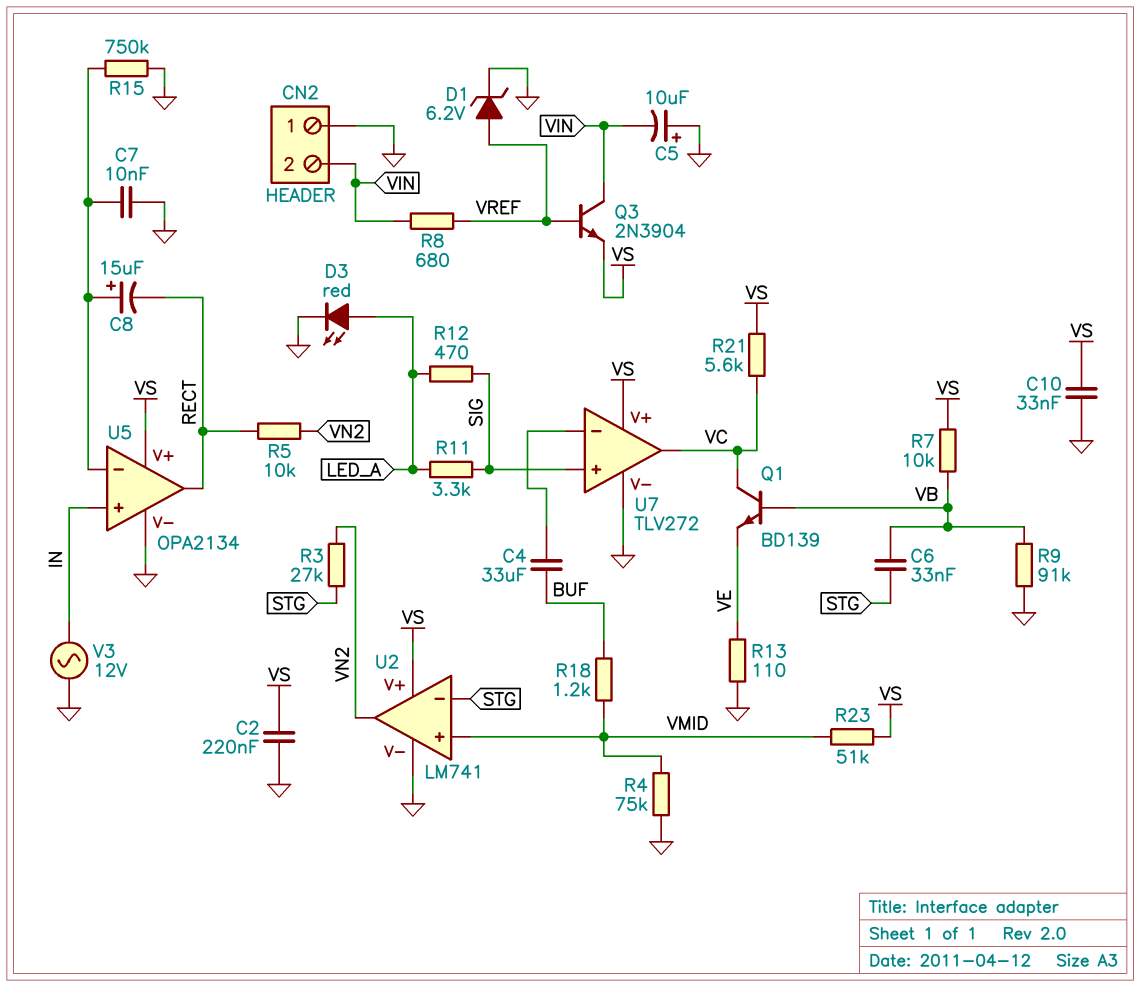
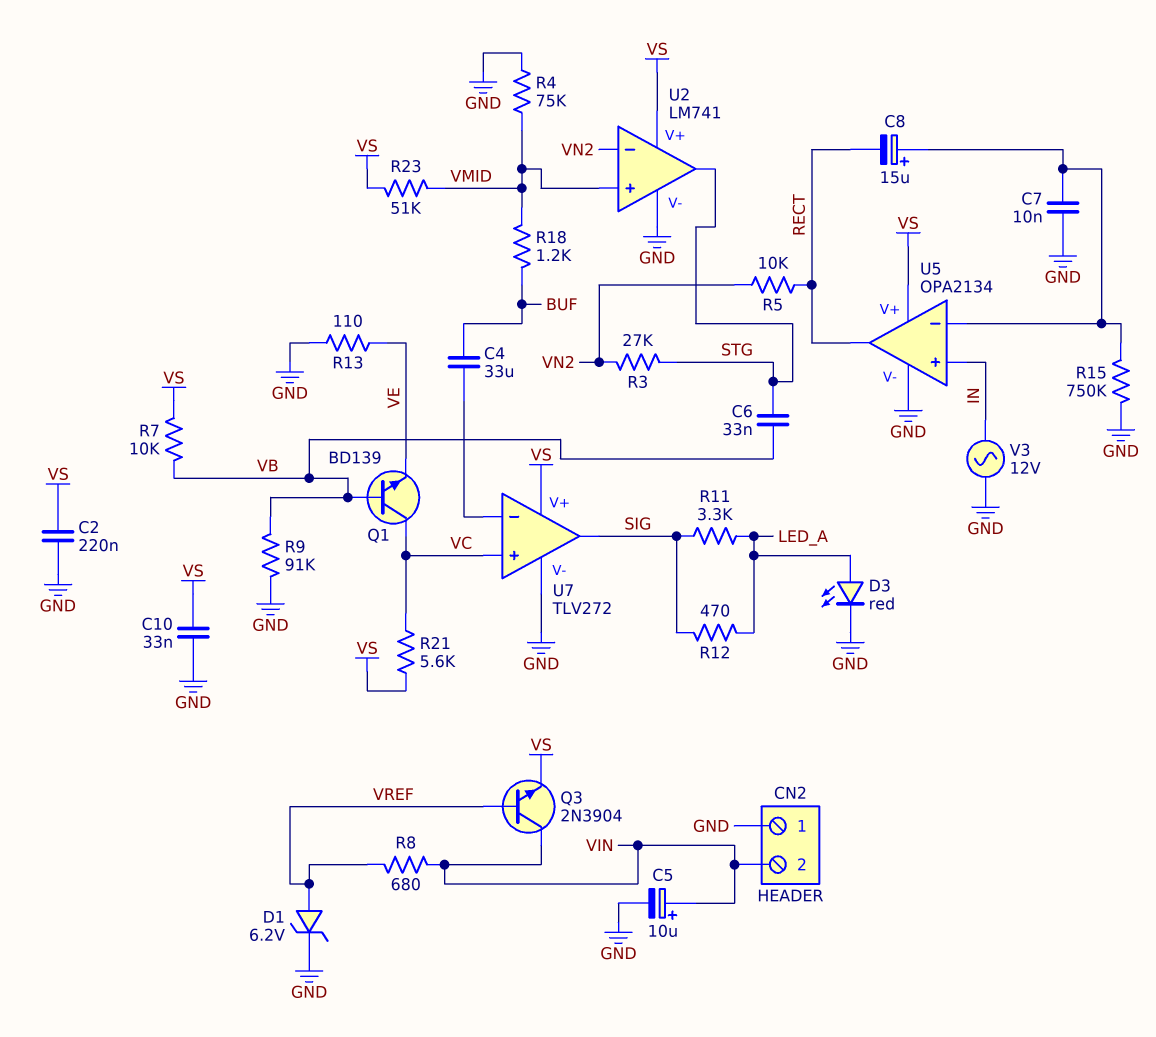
C5: 10uF (plus GND, minus VIN) -> 10uF (plus VIN, minus GND)
U2 pin in-: STG -> VN2
U2 pin out: VN2 -> STG
U7 pin in+: SIG -> VC
U7 pin out: VC -> SIG

